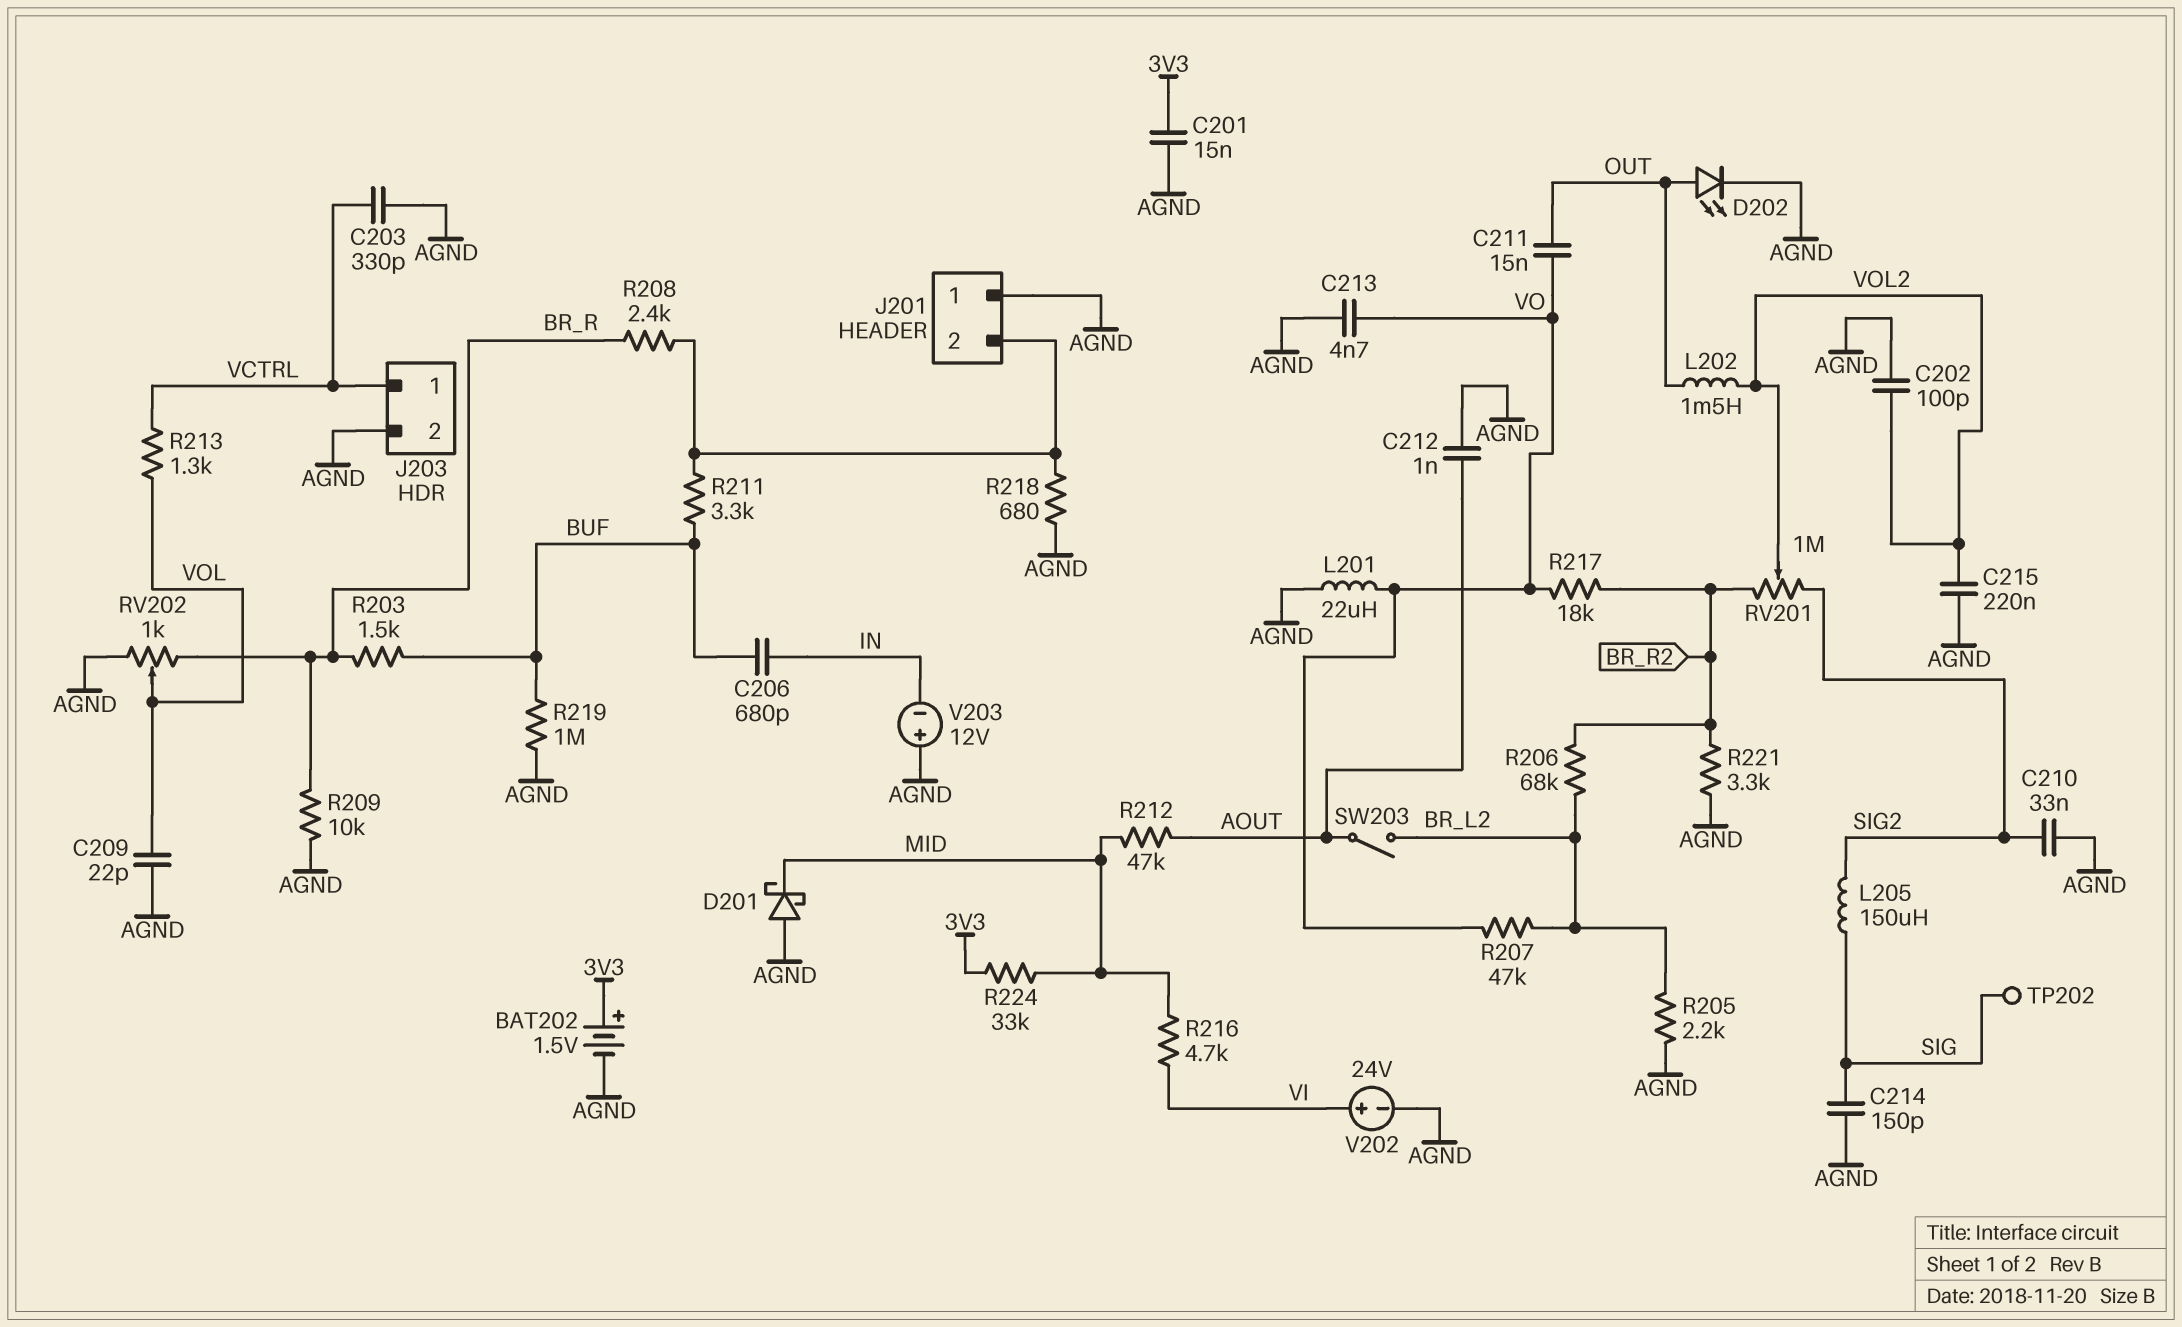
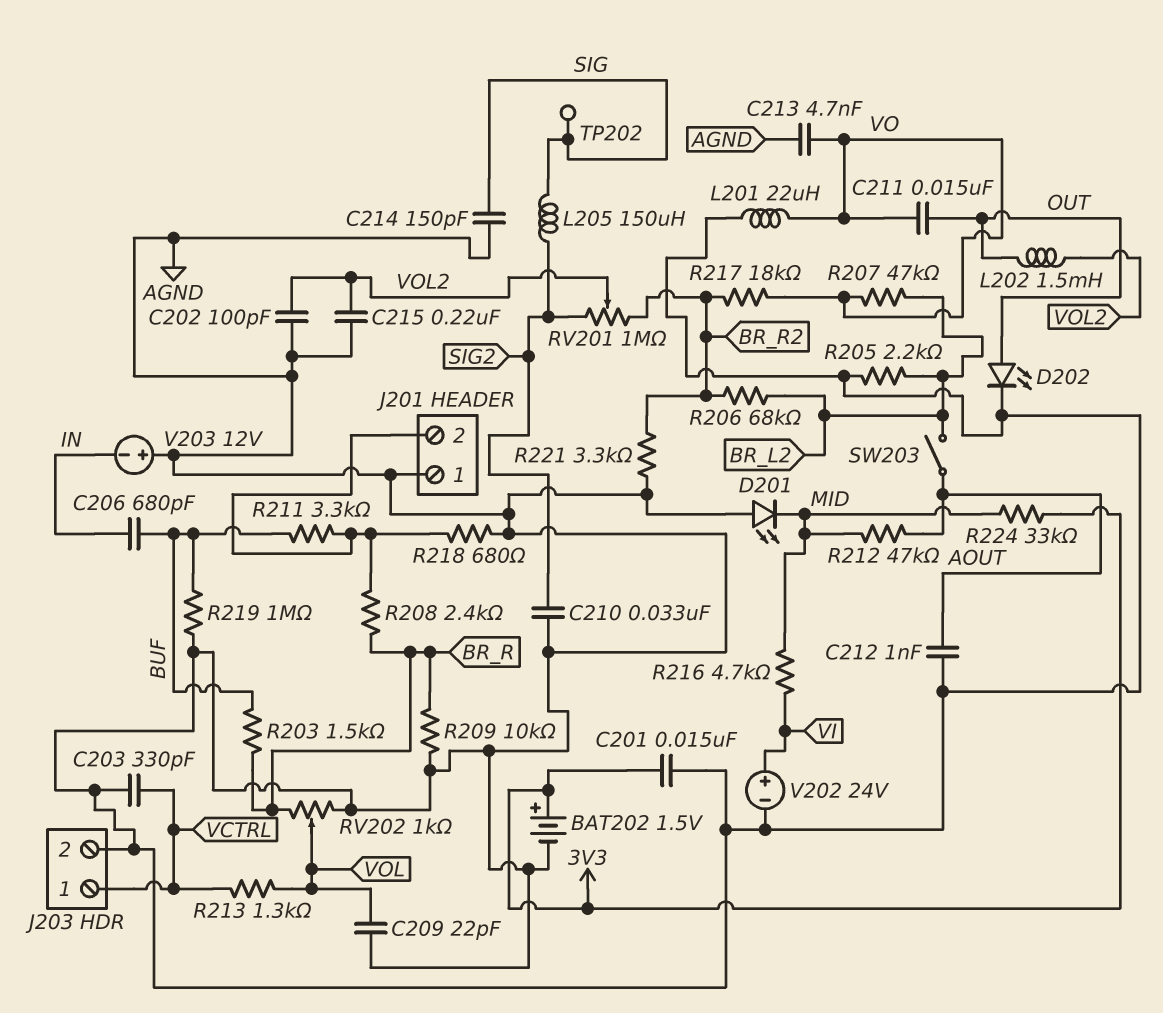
D201: schottky (A AGND, K MID) -> LED (A AGND, K MID)

